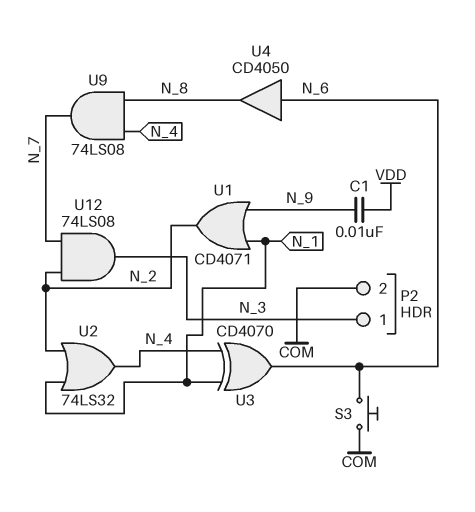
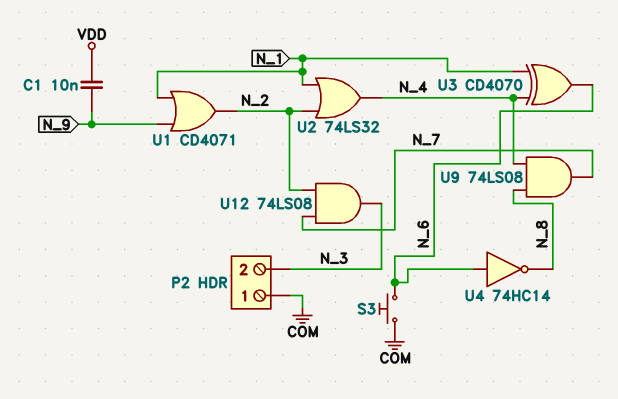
P2 pin 1: N_3 -> COM
P2 pin 2: COM -> N_3
U4: buffer CD4050 (in N_6, out N_8) -> NOT 74HC14 (in N_6, out N_8)

